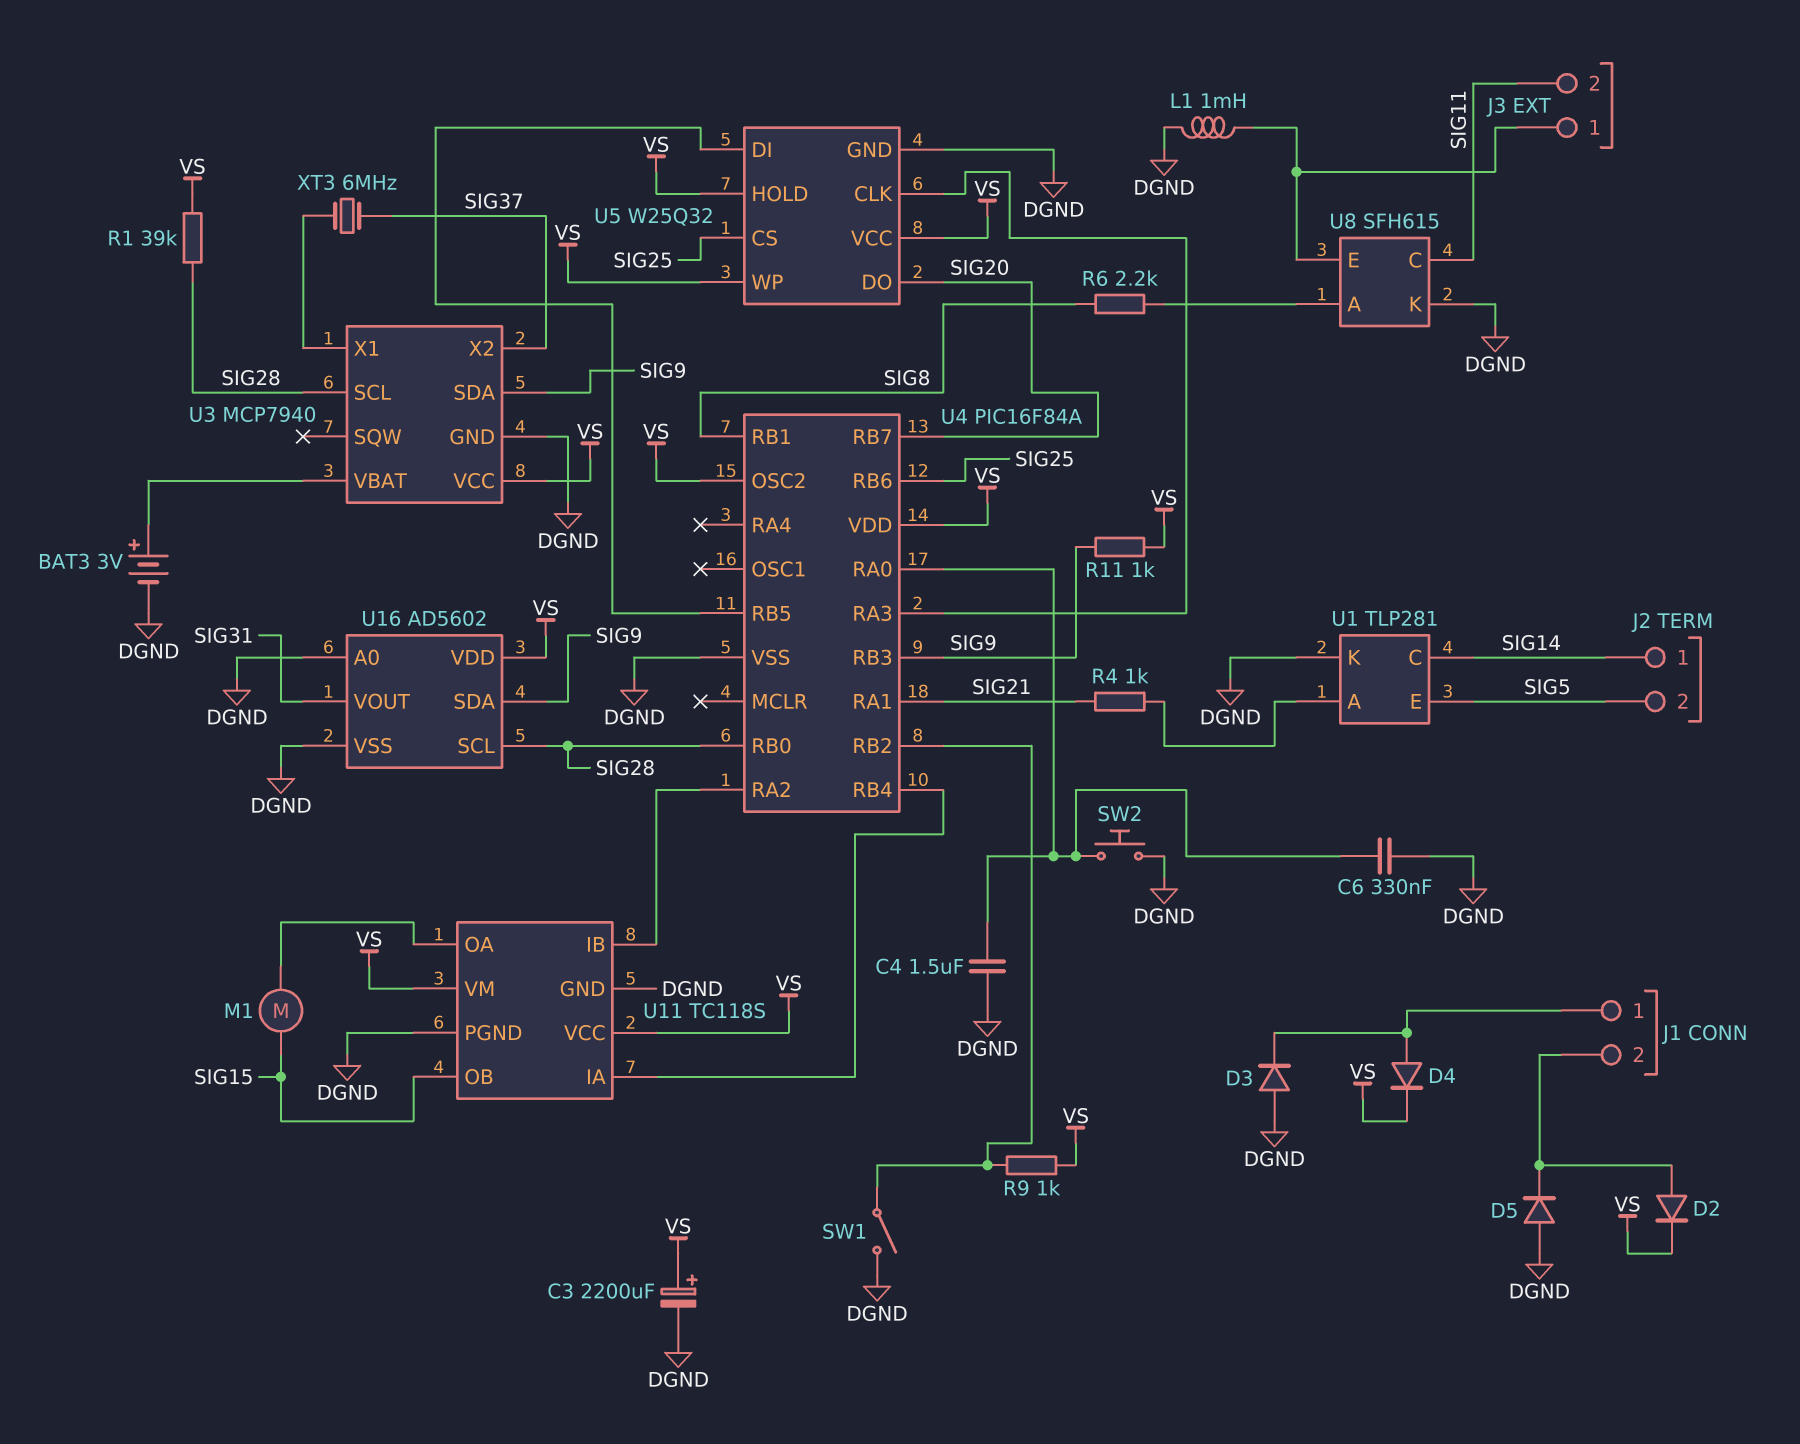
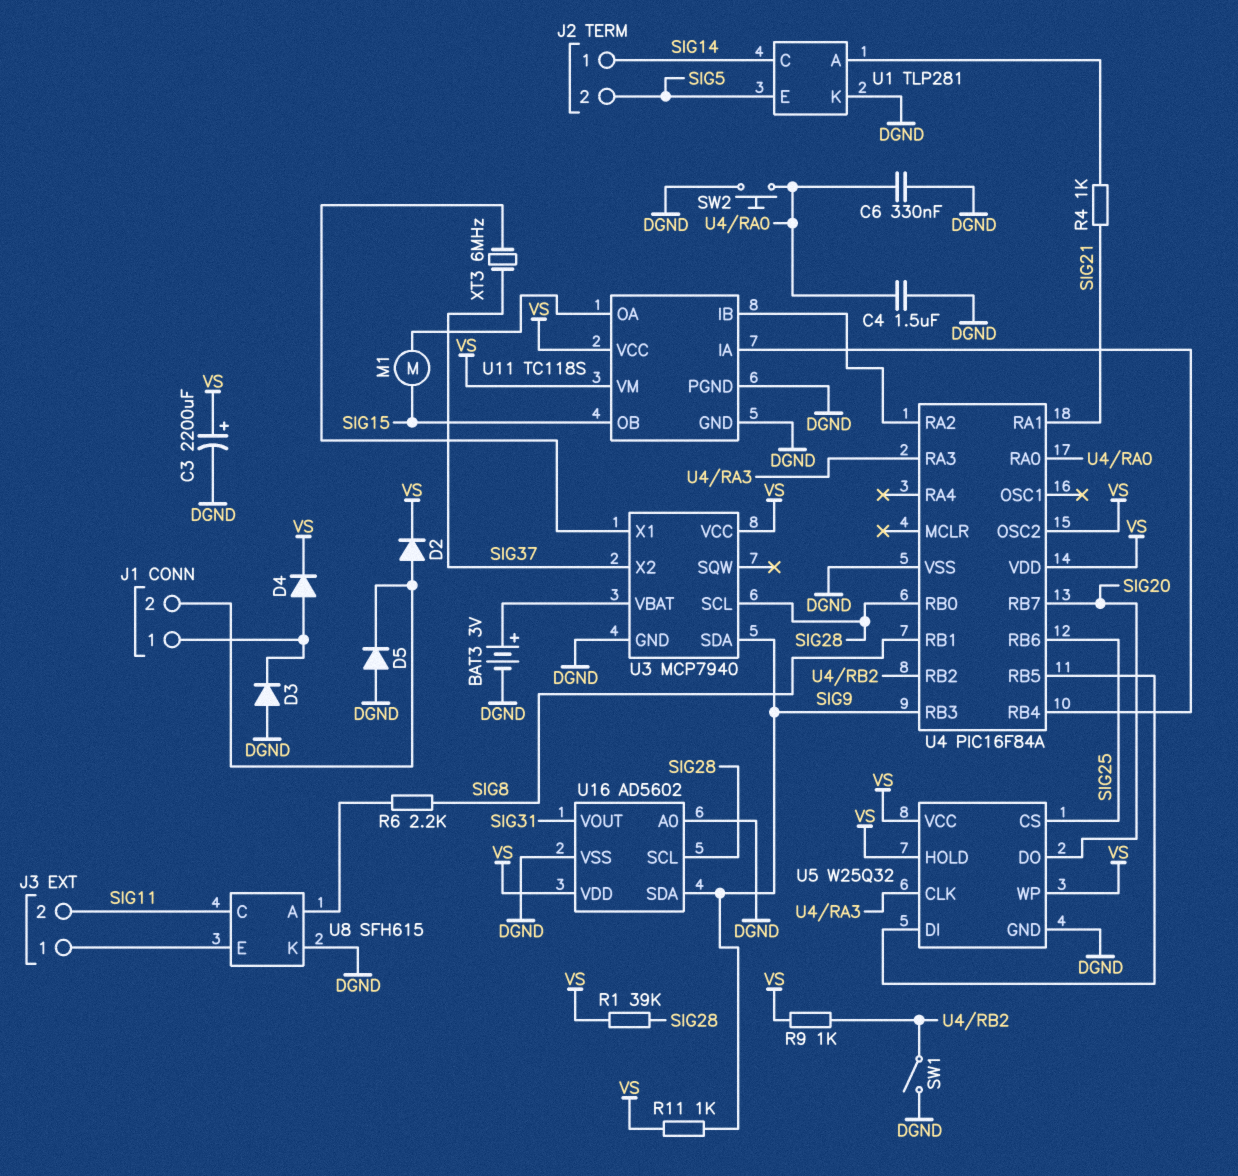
L1: 1mH (DGND, J3/1) -> none

